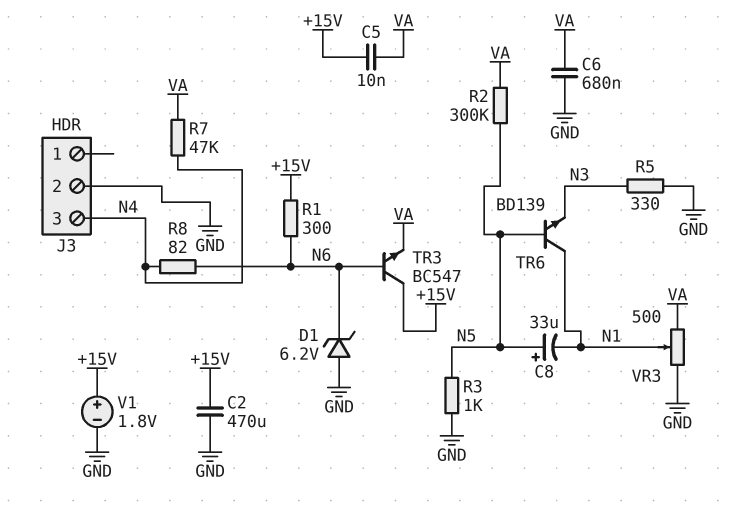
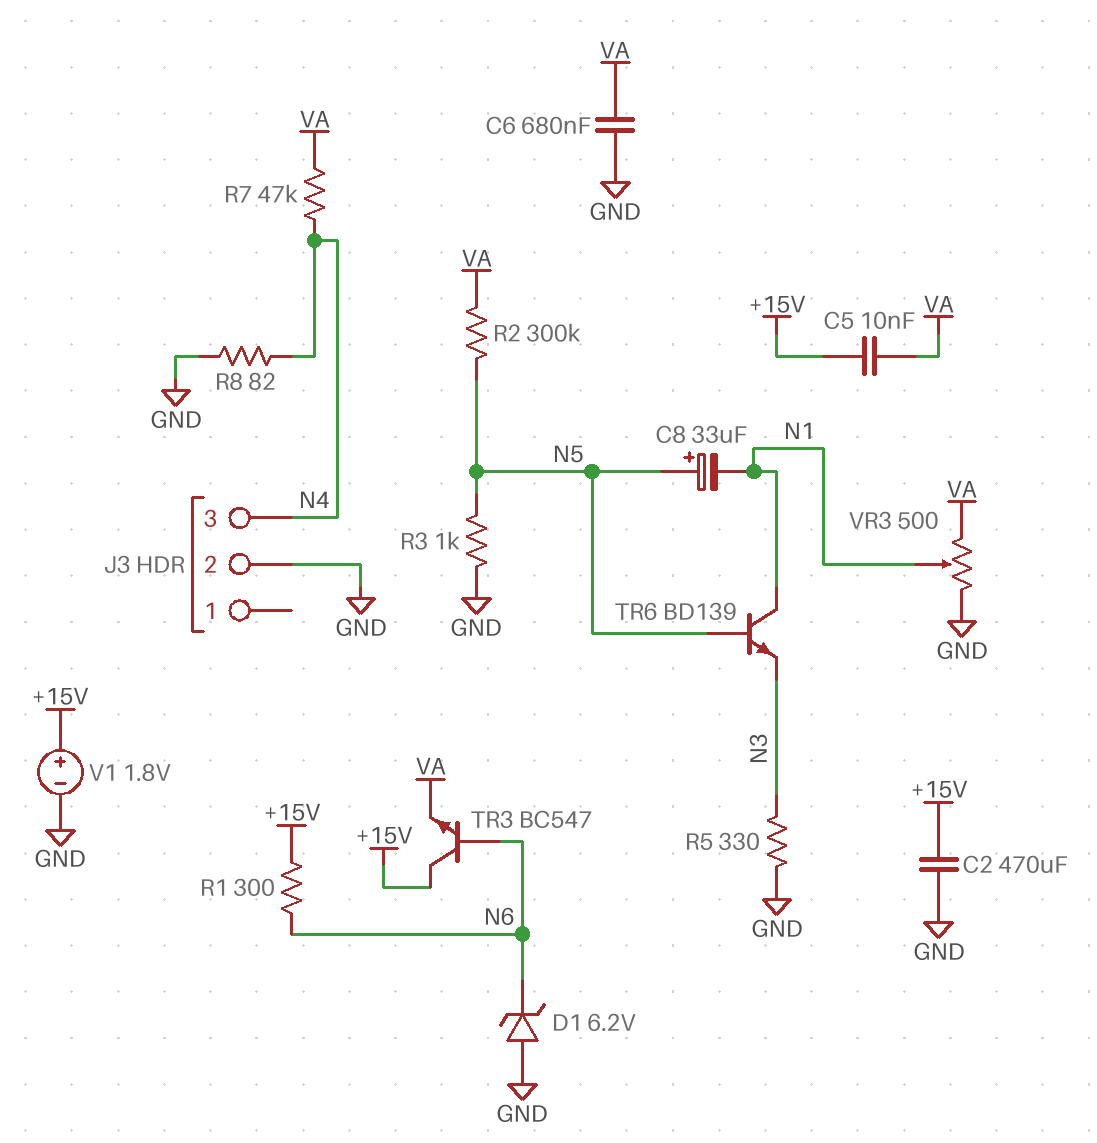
R8: 82 (N4, N6) -> 82 (GND, N4)

